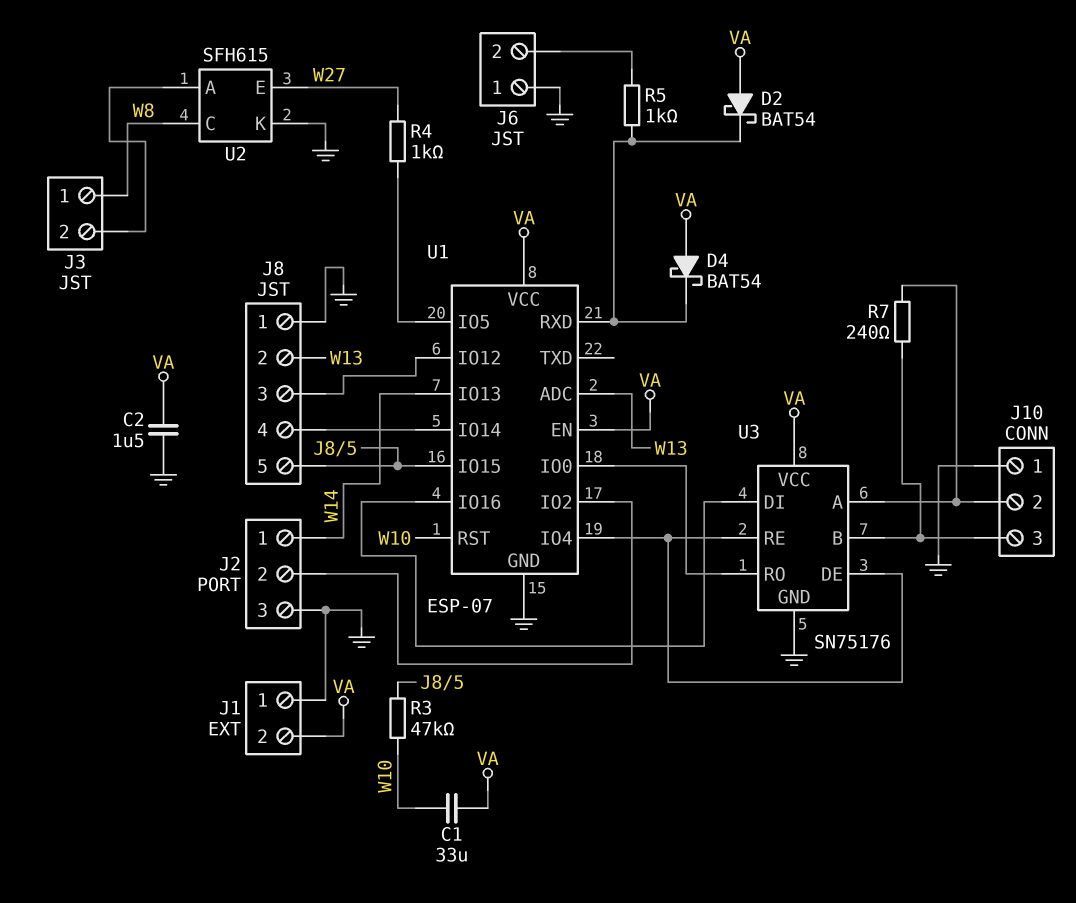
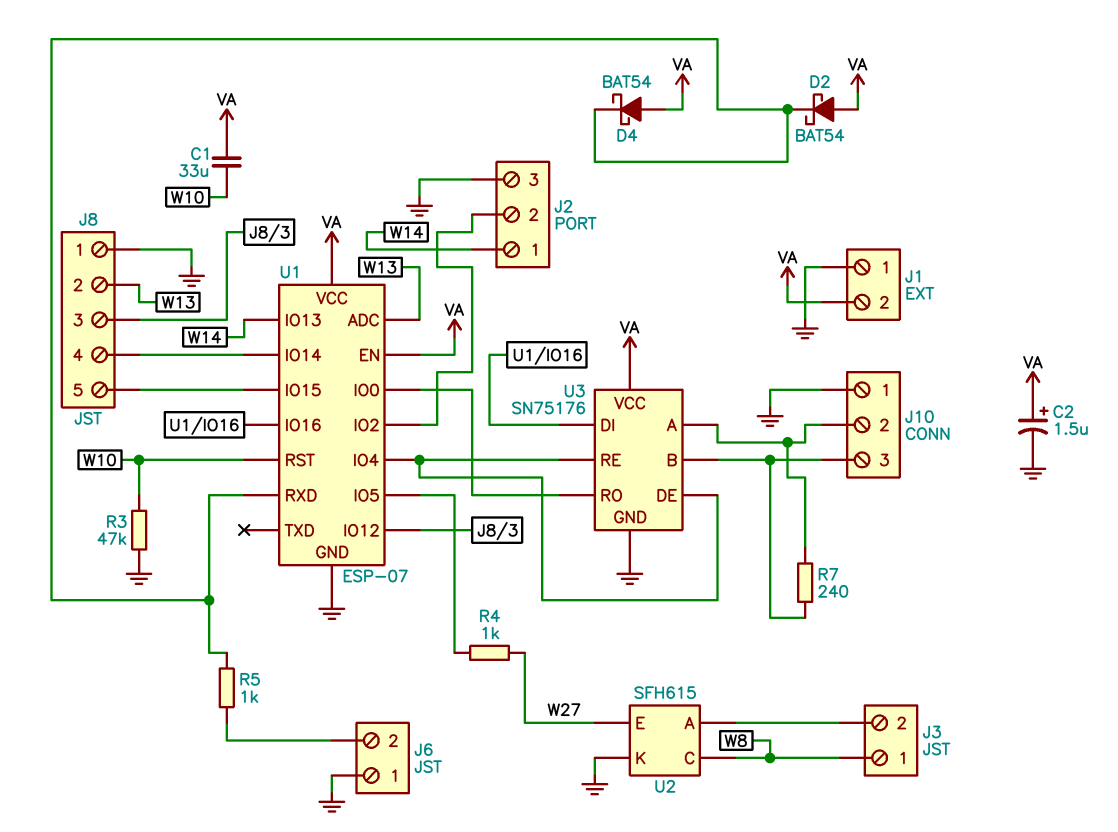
C2: 1.5uF (GND, VA) -> 1.5uF (plus VA, minus GND)
R3: 47k (J8/5, W10) -> 47k (GND, W10)

